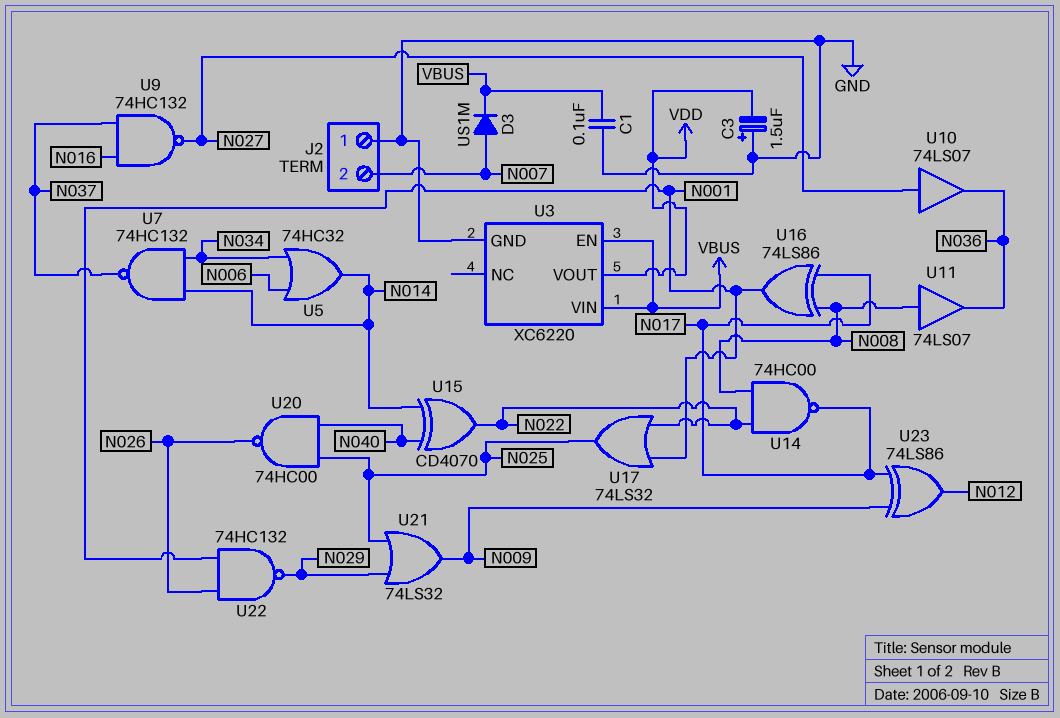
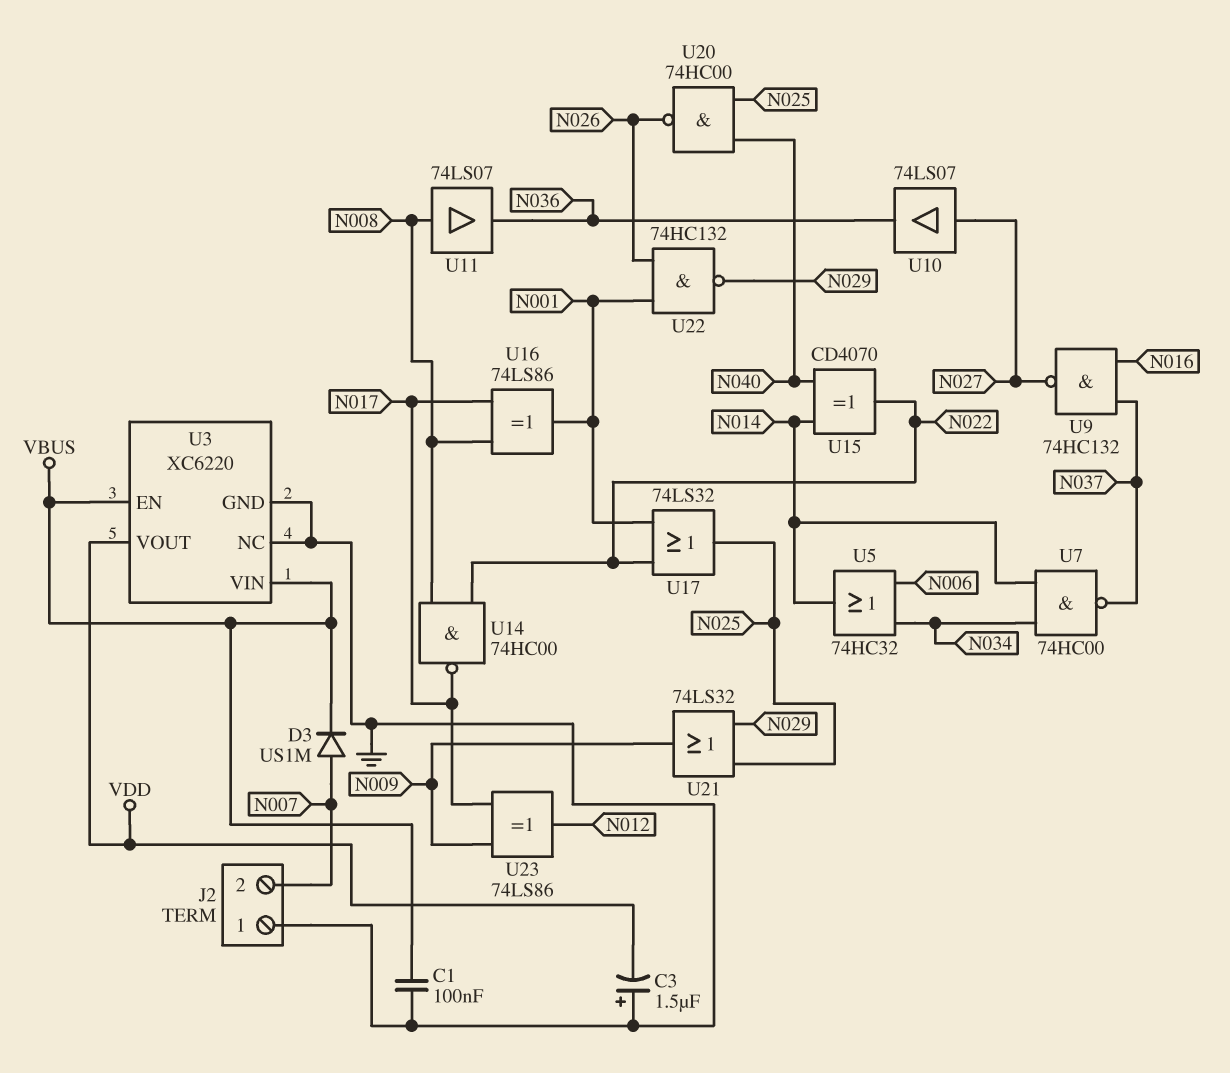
U3 pin NC: none -> GND
U7: NAND 74HC132 (in N014, in N034, out N037) -> NAND 74HC00 (in N014, in N034, out N037)

